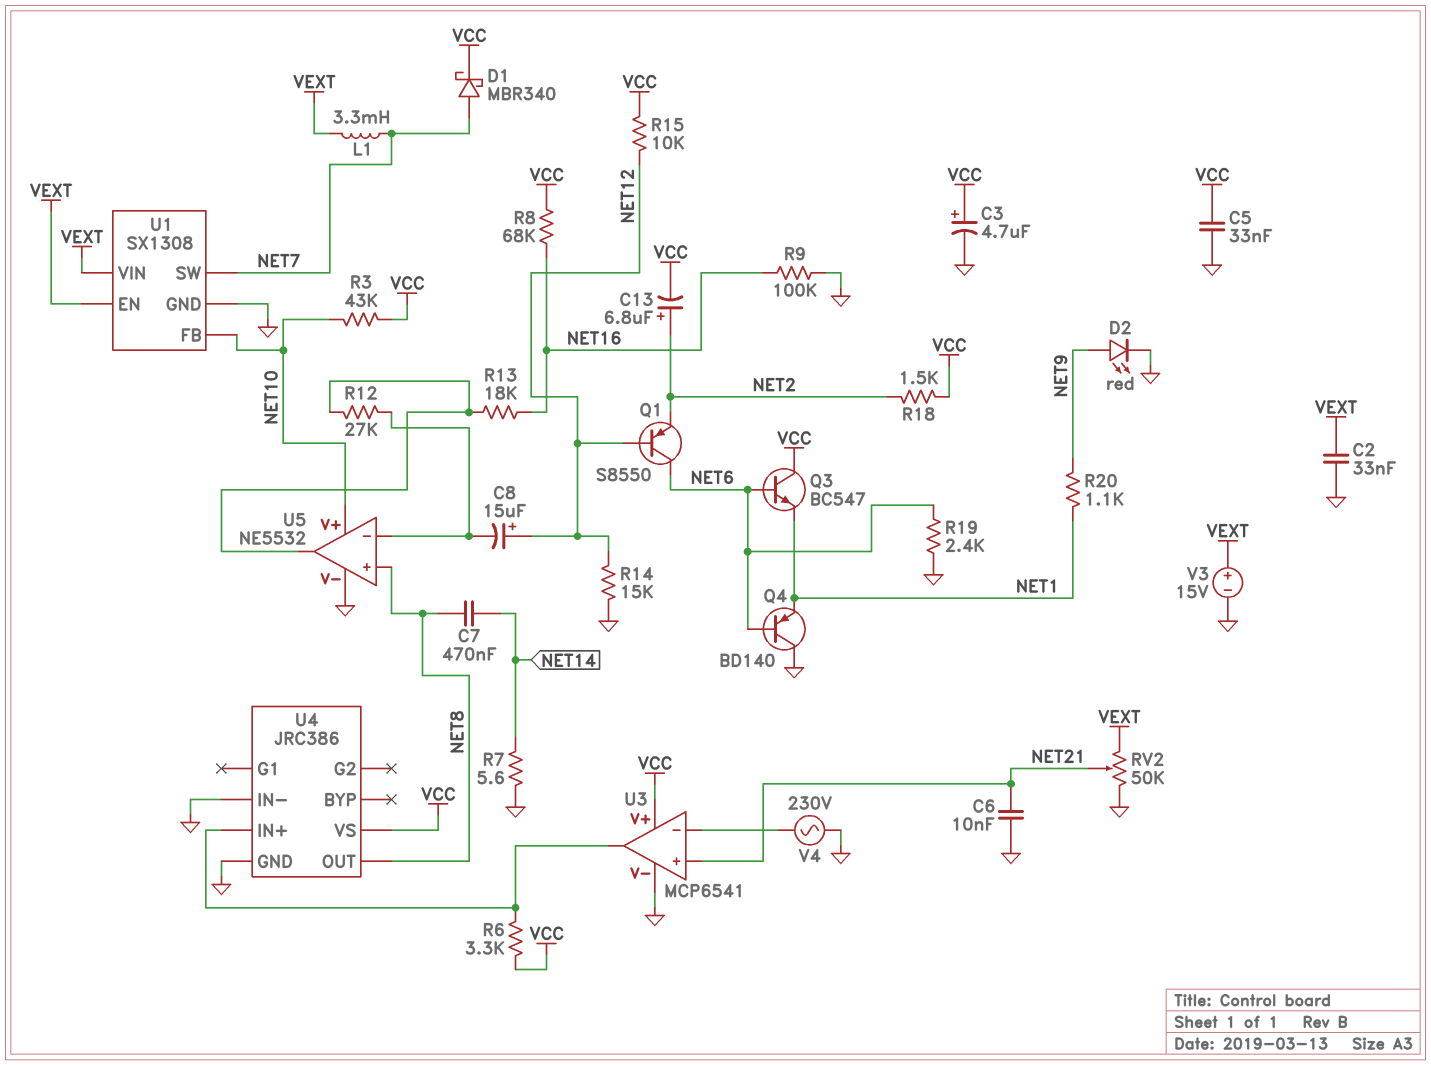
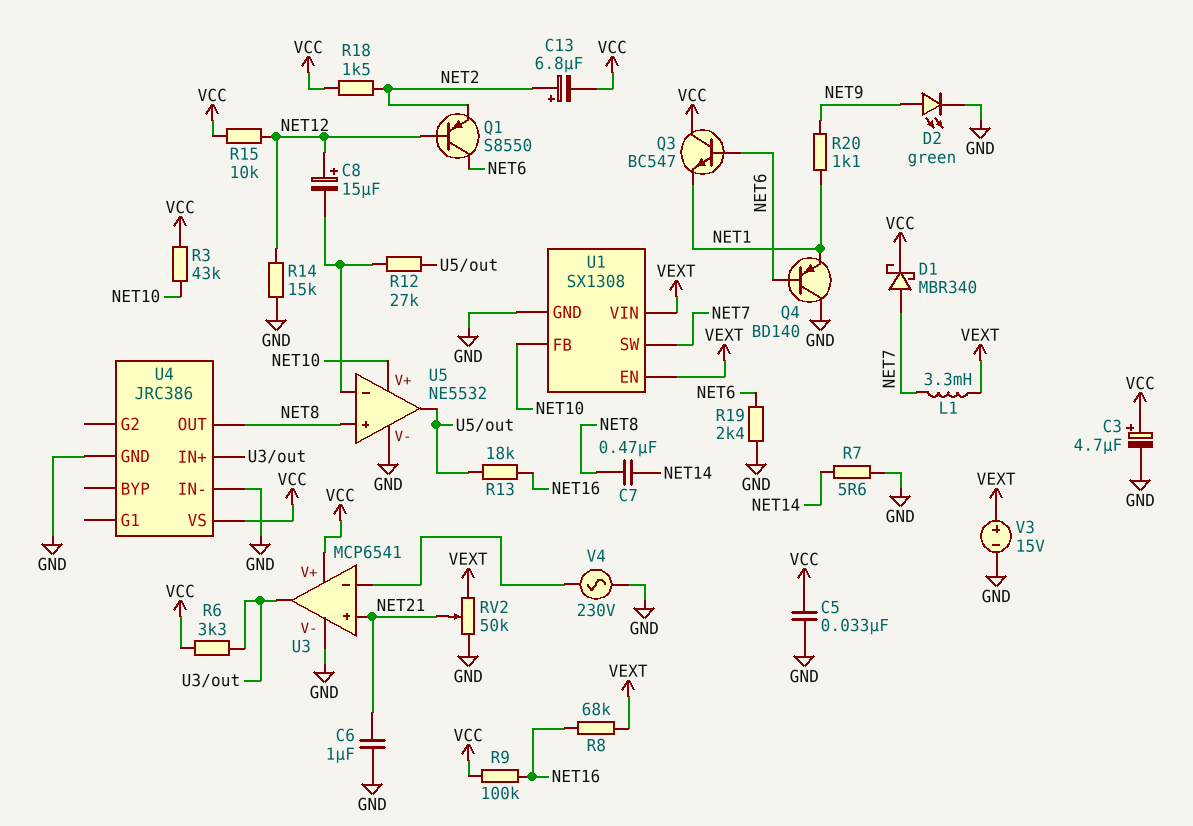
C2: 33nF (GND, VEXT) -> none
C6: 10nF (GND, NET21) -> 1uF (GND, NET21)
D2: LED red (A NET9, K GND) -> LED green (A NET9, K GND)
R8: 68k (NET16, VCC) -> 68k (NET16, VEXT)
R9: 100k (GND, NET16) -> 100k (NET16, VCC)

